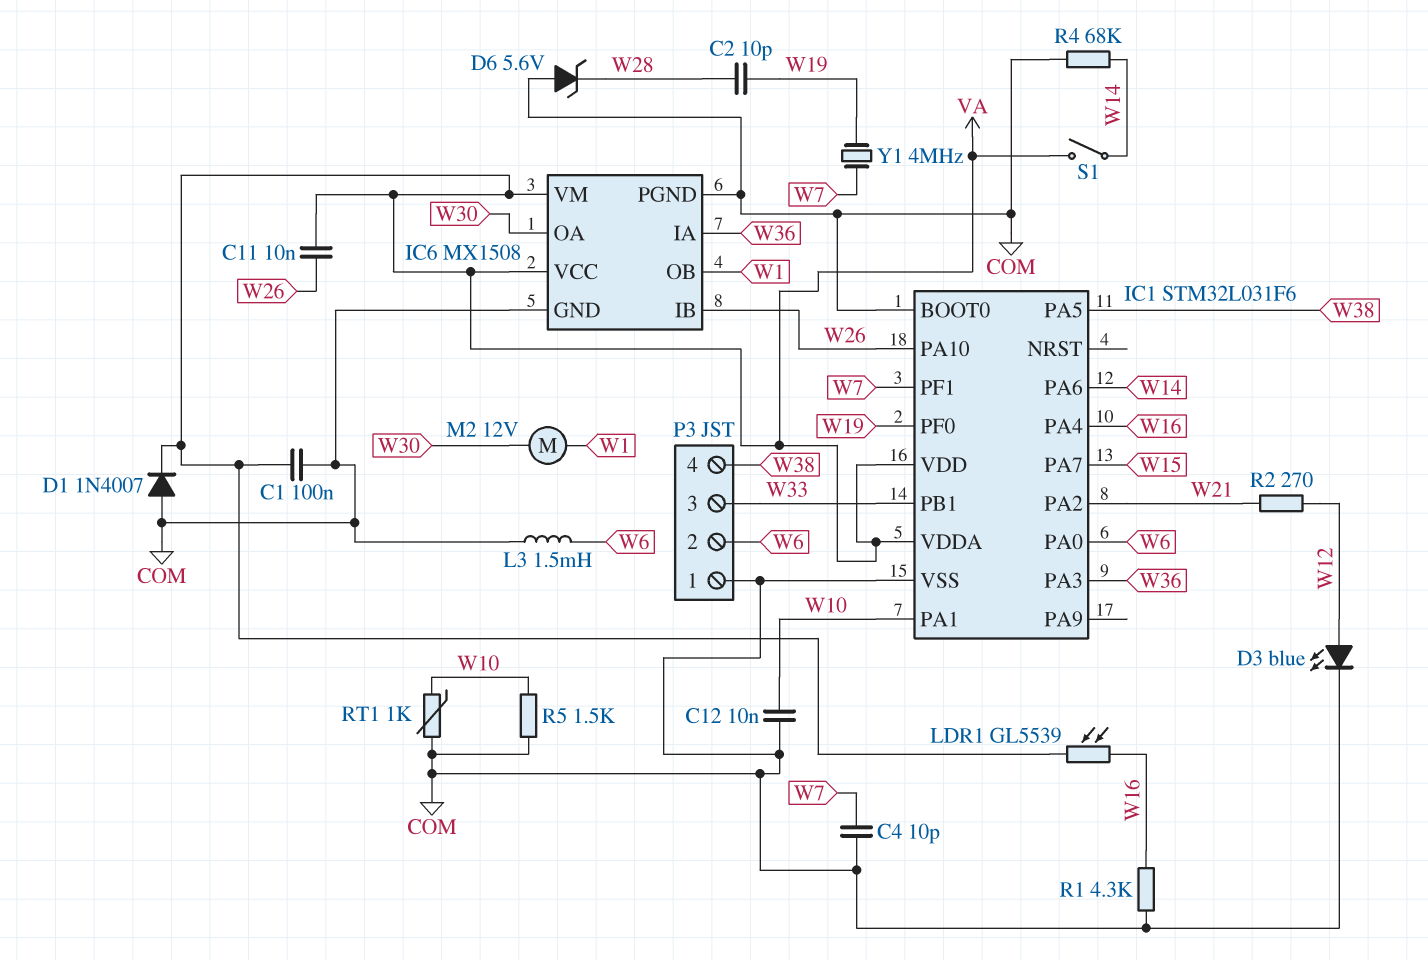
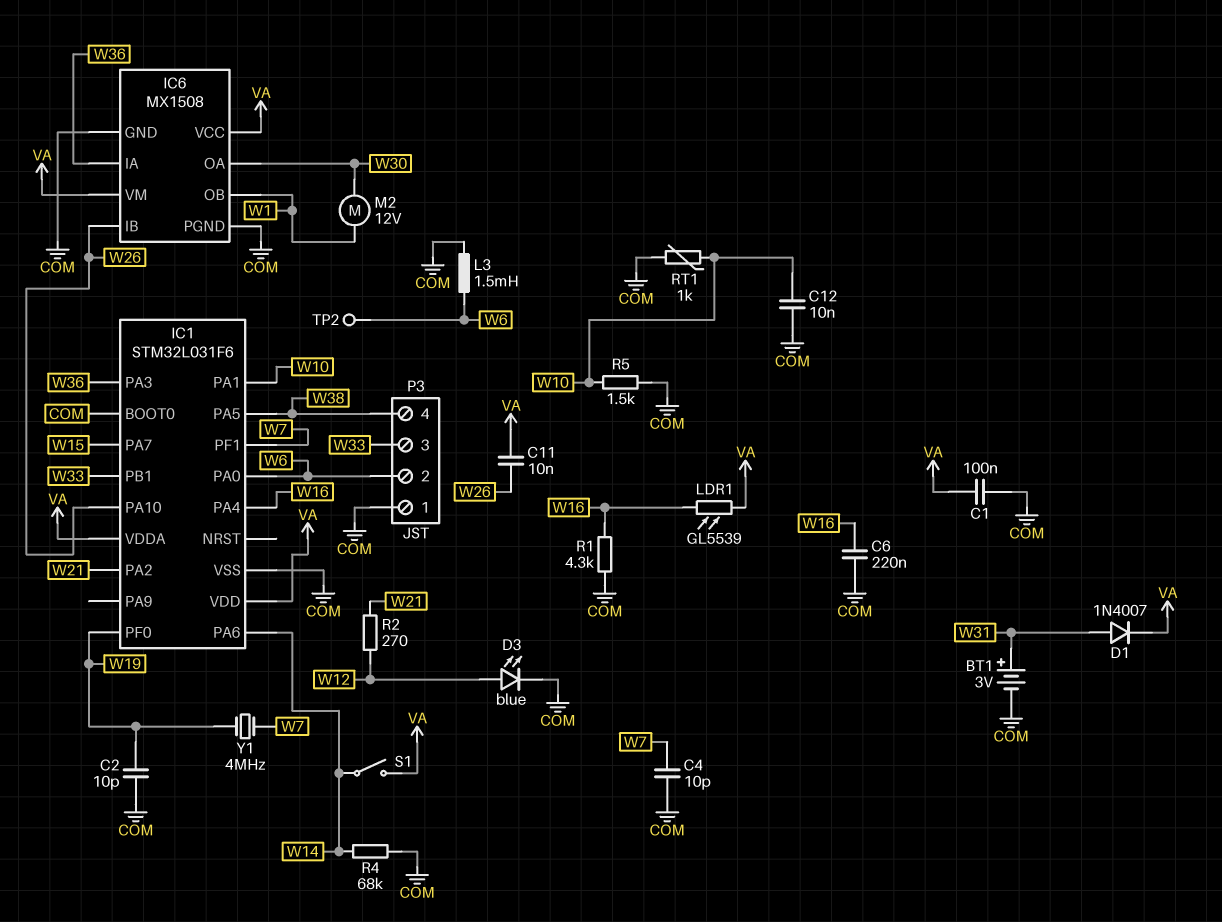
BT1: none -> 3V (plus W31, minus COM)
C2: 10pF (W19, W28) -> 10pF (COM, W19)
C6: none -> 220nF (COM, W16)
D1: diode 1N4007 (A COM, K VA) -> diode 1N4007 (A W31, K VA)
D6: zener 5.6V (A COM, K W28) -> none
TP2: none -> test point (W6)

